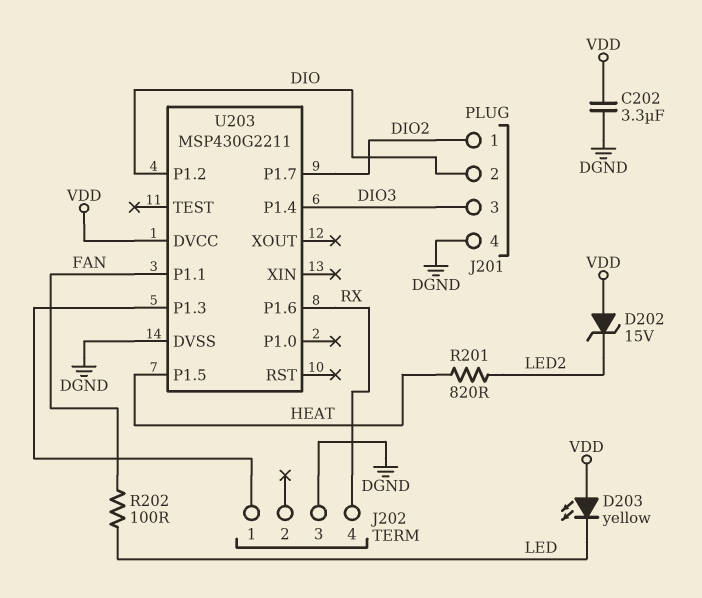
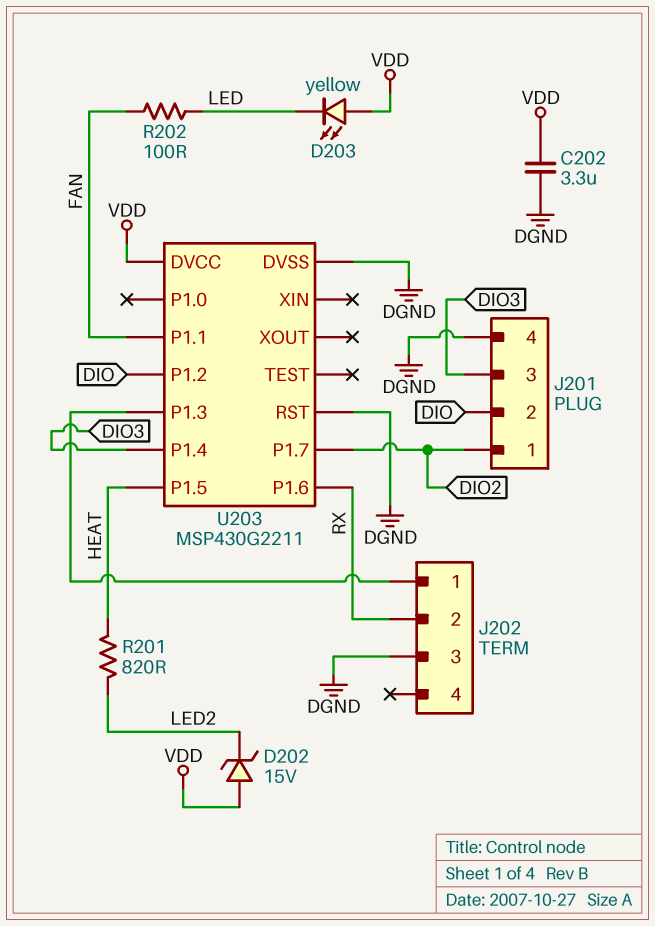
J202 pin 2: none -> RX
J202 pin 4: RX -> none
U203 pin RST: none -> DGND

